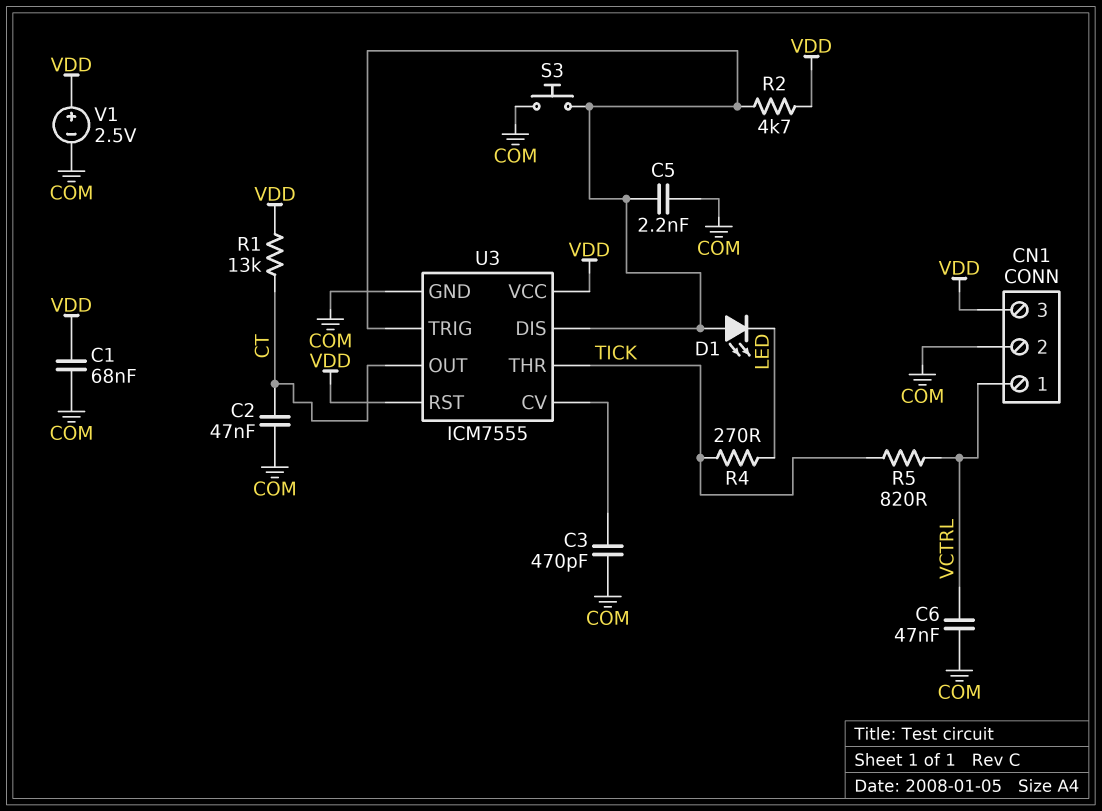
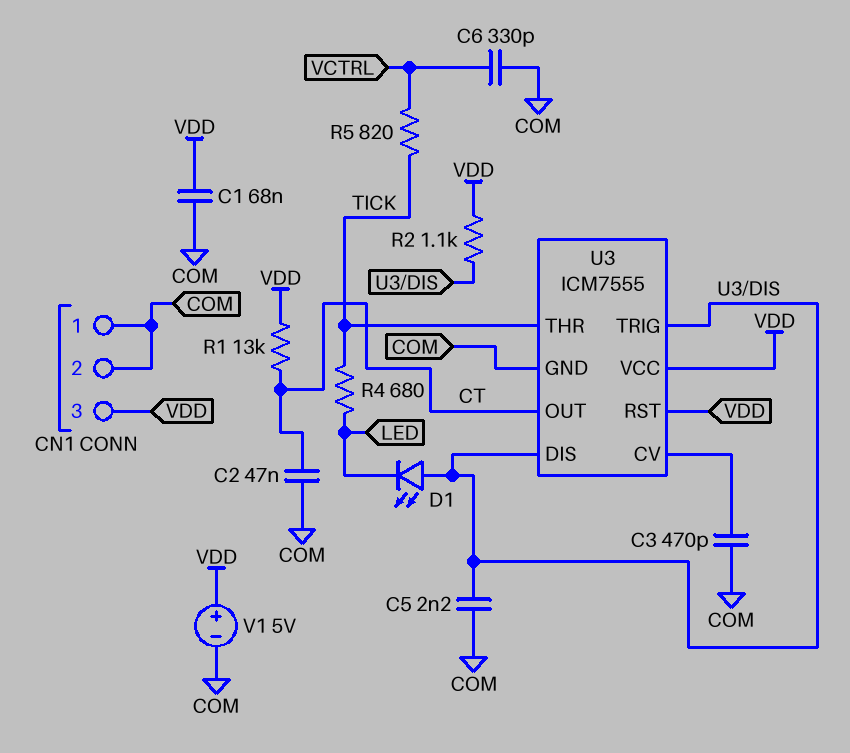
C6: 47nF (COM, VCTRL) -> 330pF (COM, VCTRL)
CN1 pin 1: VCTRL -> COM
R2: 4.7k (U3/DIS, VDD) -> 1.1k (U3/DIS, VDD)
R4: 270 (LED, TICK) -> 680 (LED, TICK)
S3: button (COM, U3/DIS) -> none
V1: 2.5V (plus VDD, minus COM) -> 5V (plus VDD, minus COM)

